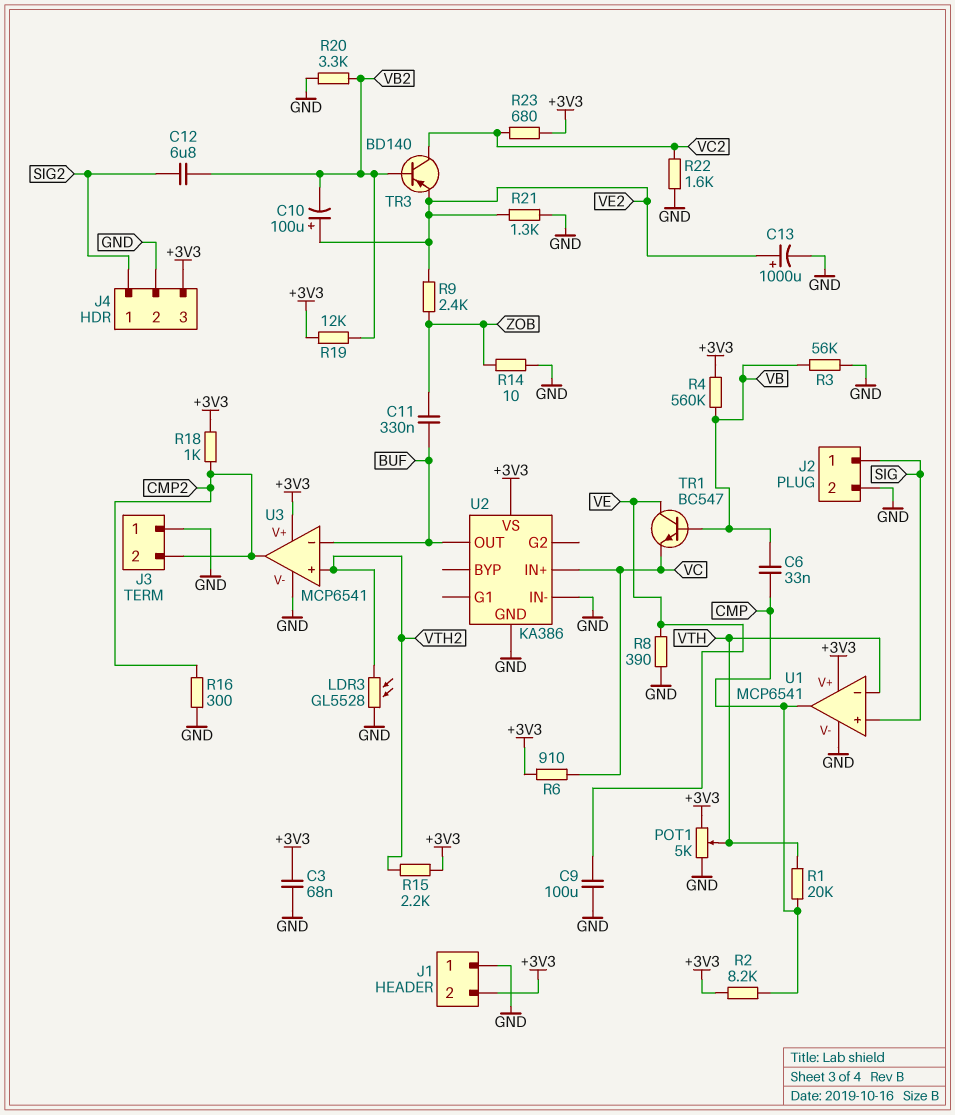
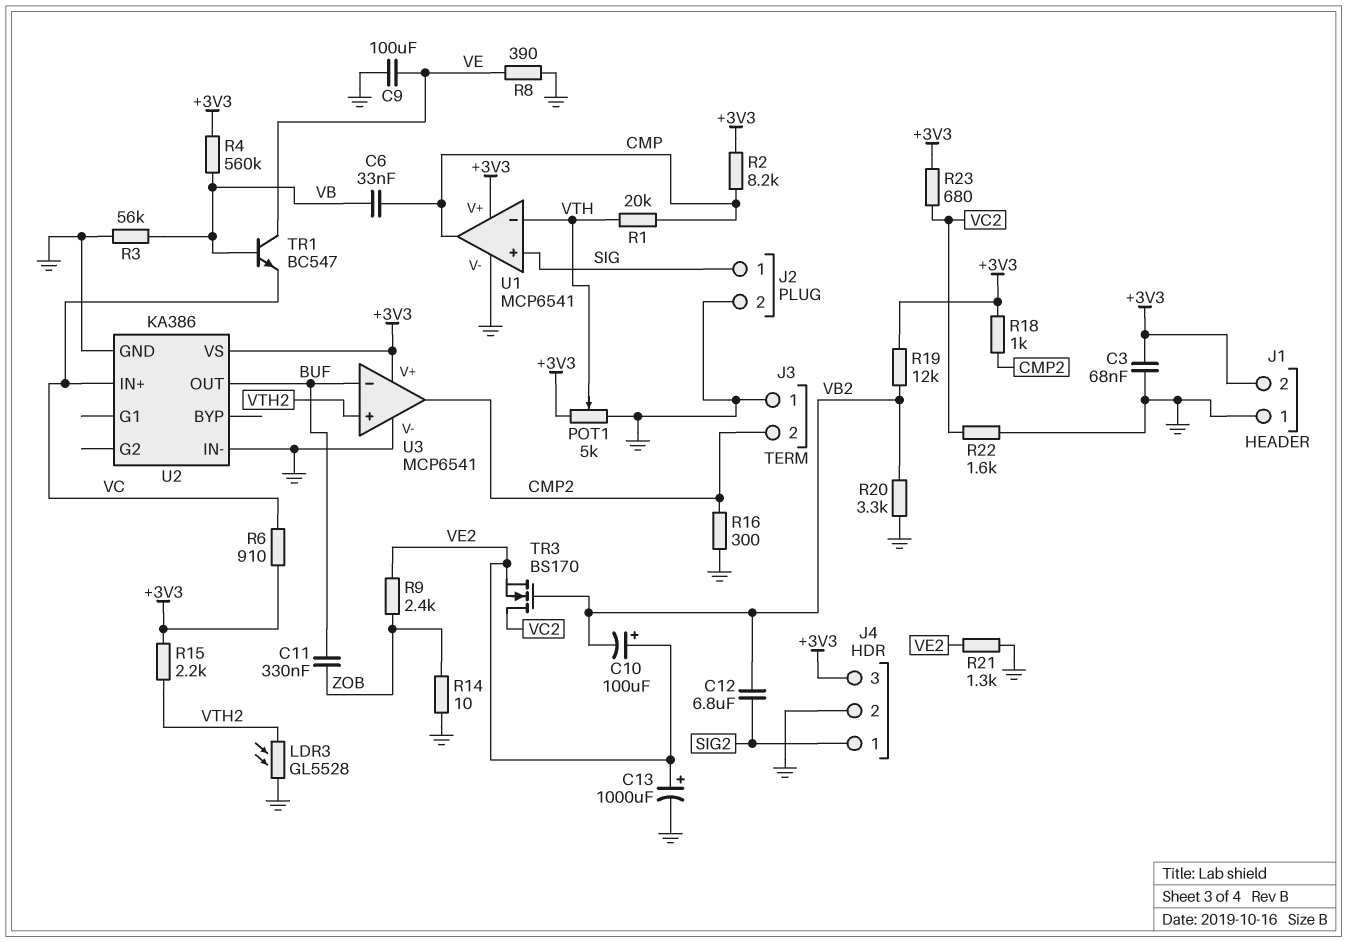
TR3: PNP BD140 (B VB2, C VC2, E VE2) -> NMOS BS170 (G VB2, D VC2, S VE2)

